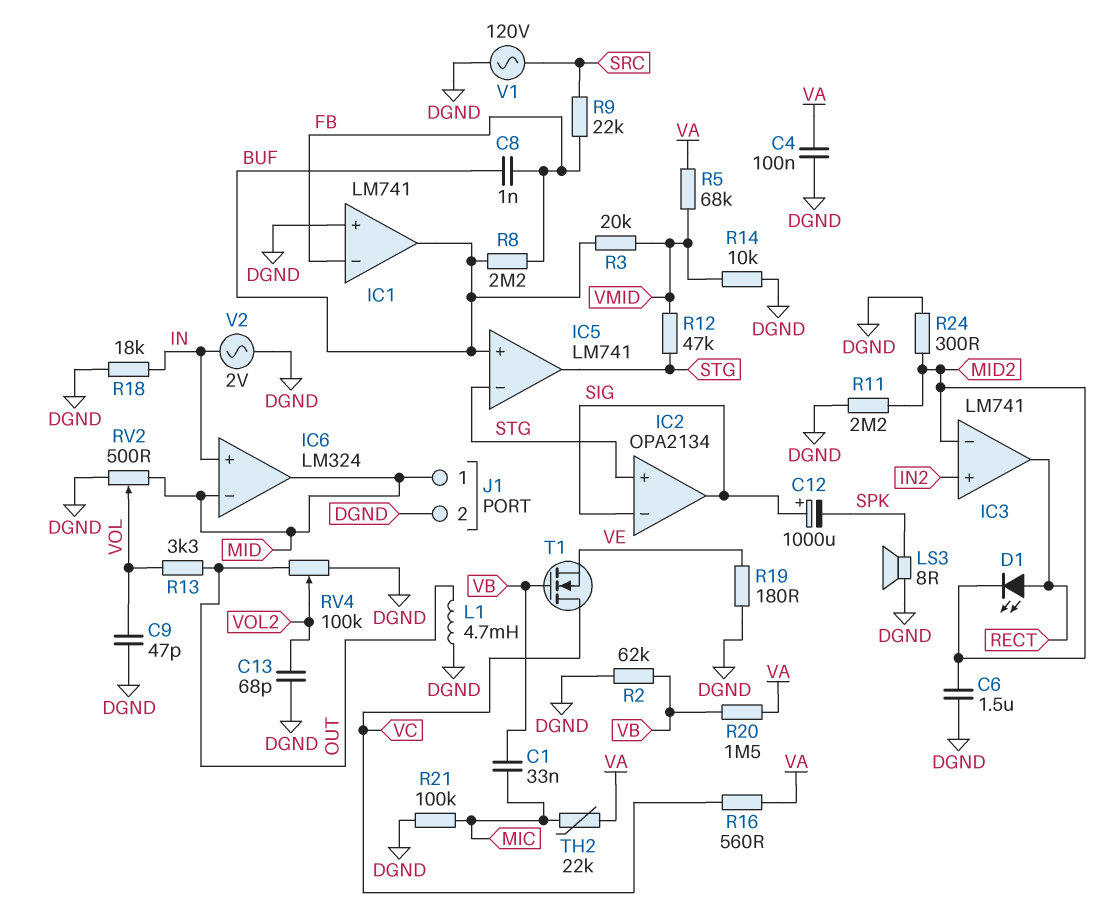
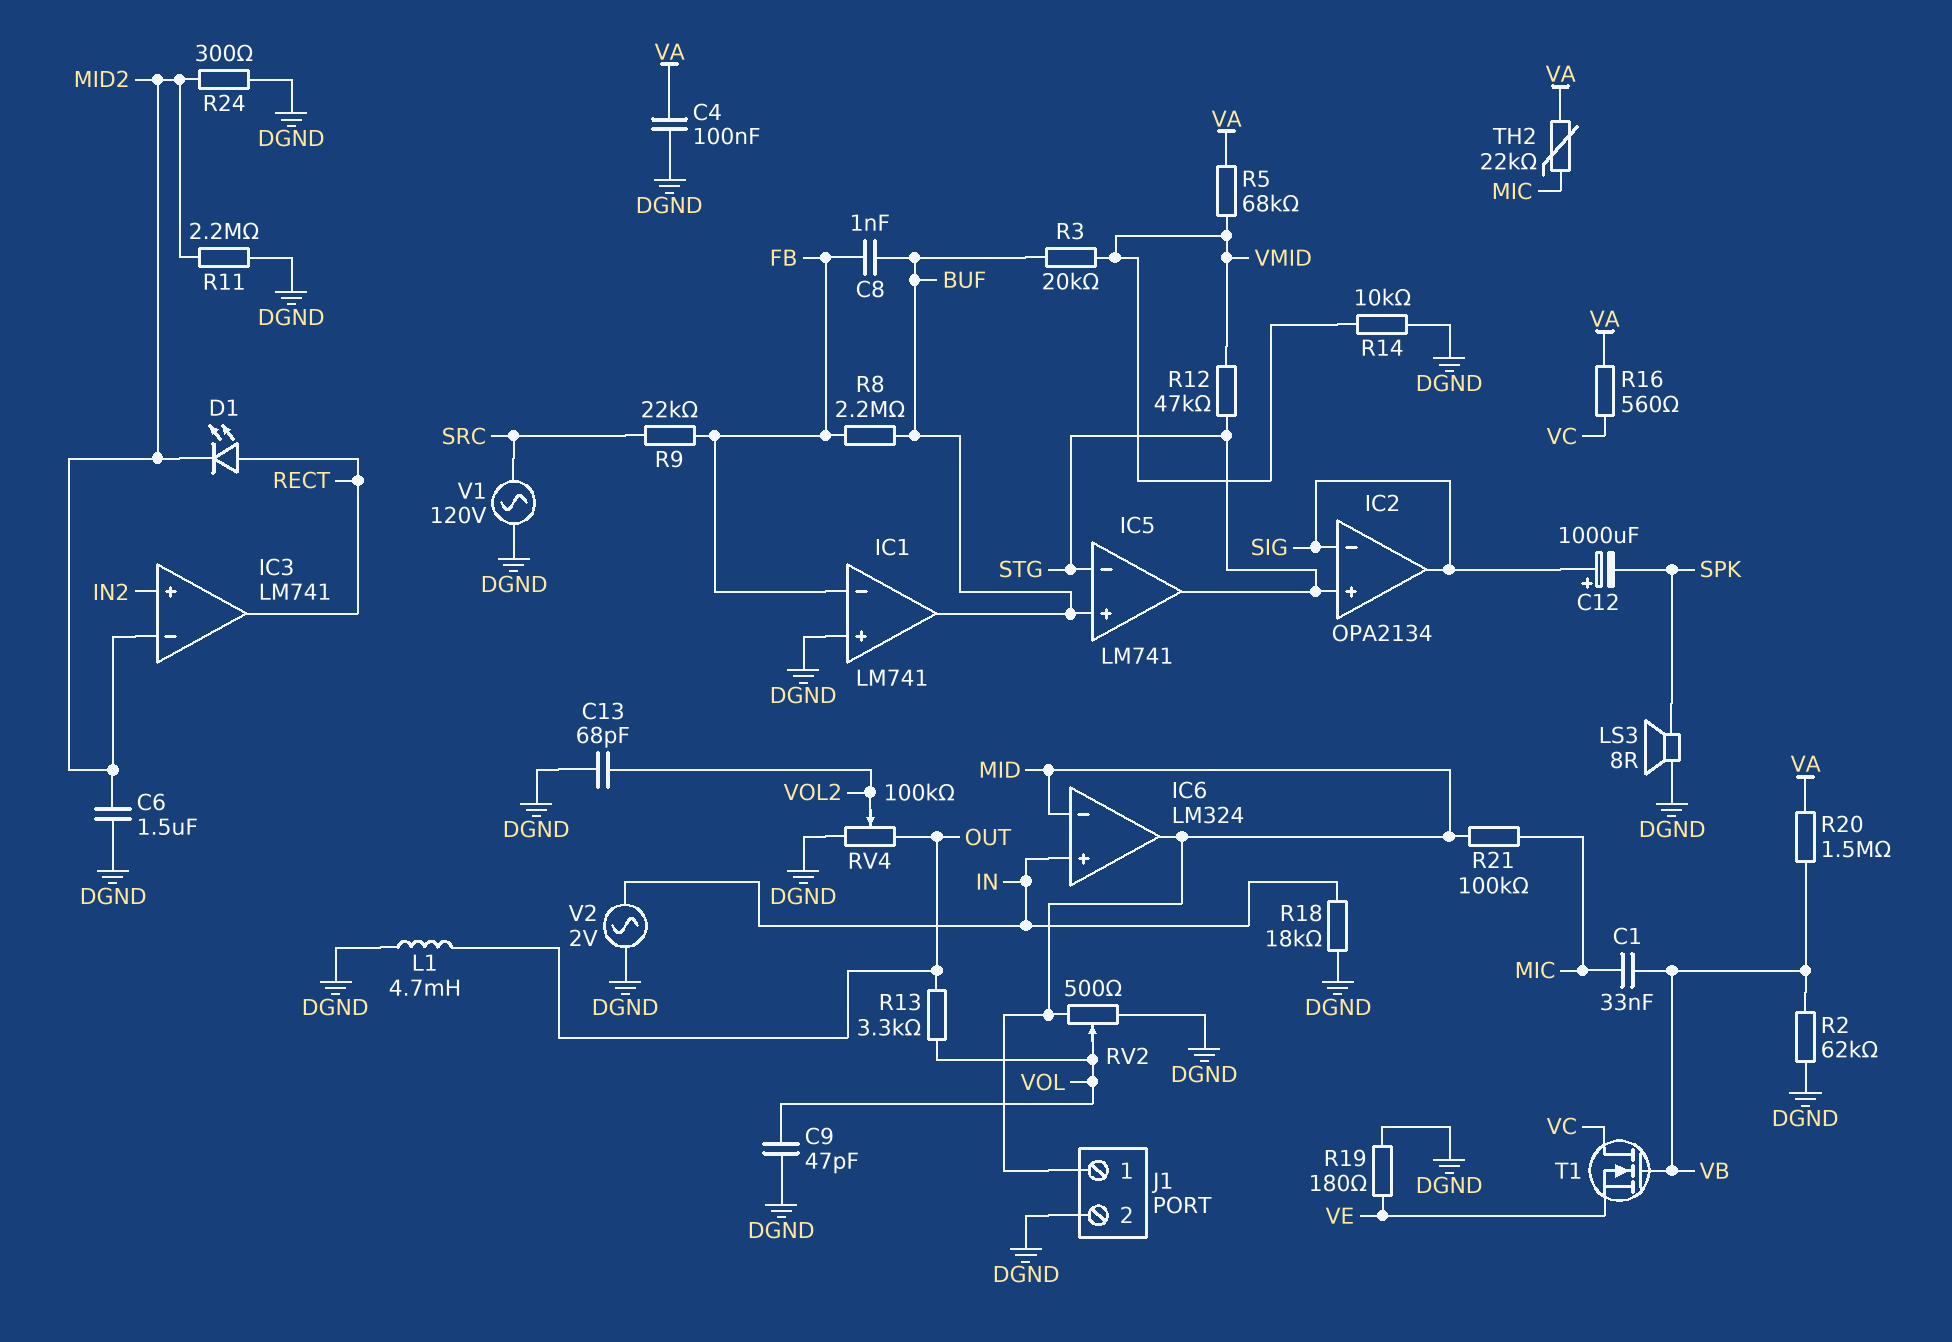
R21: 100k (DGND, MIC) -> 100k (MIC, MID)

